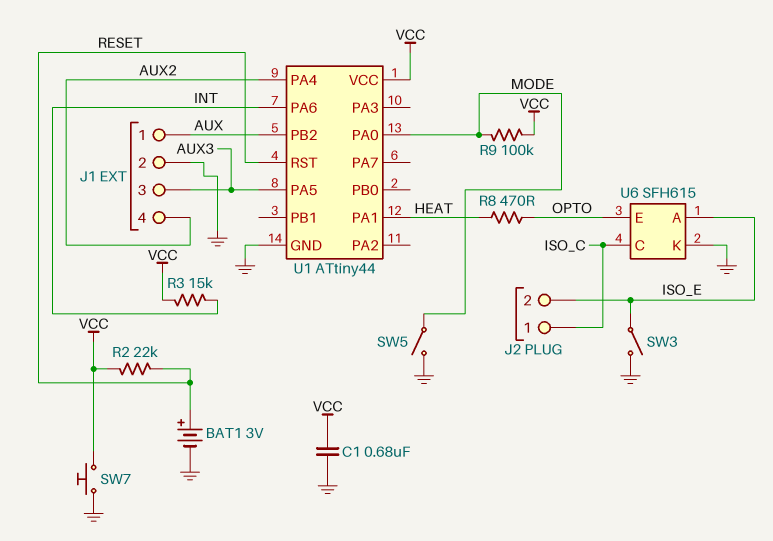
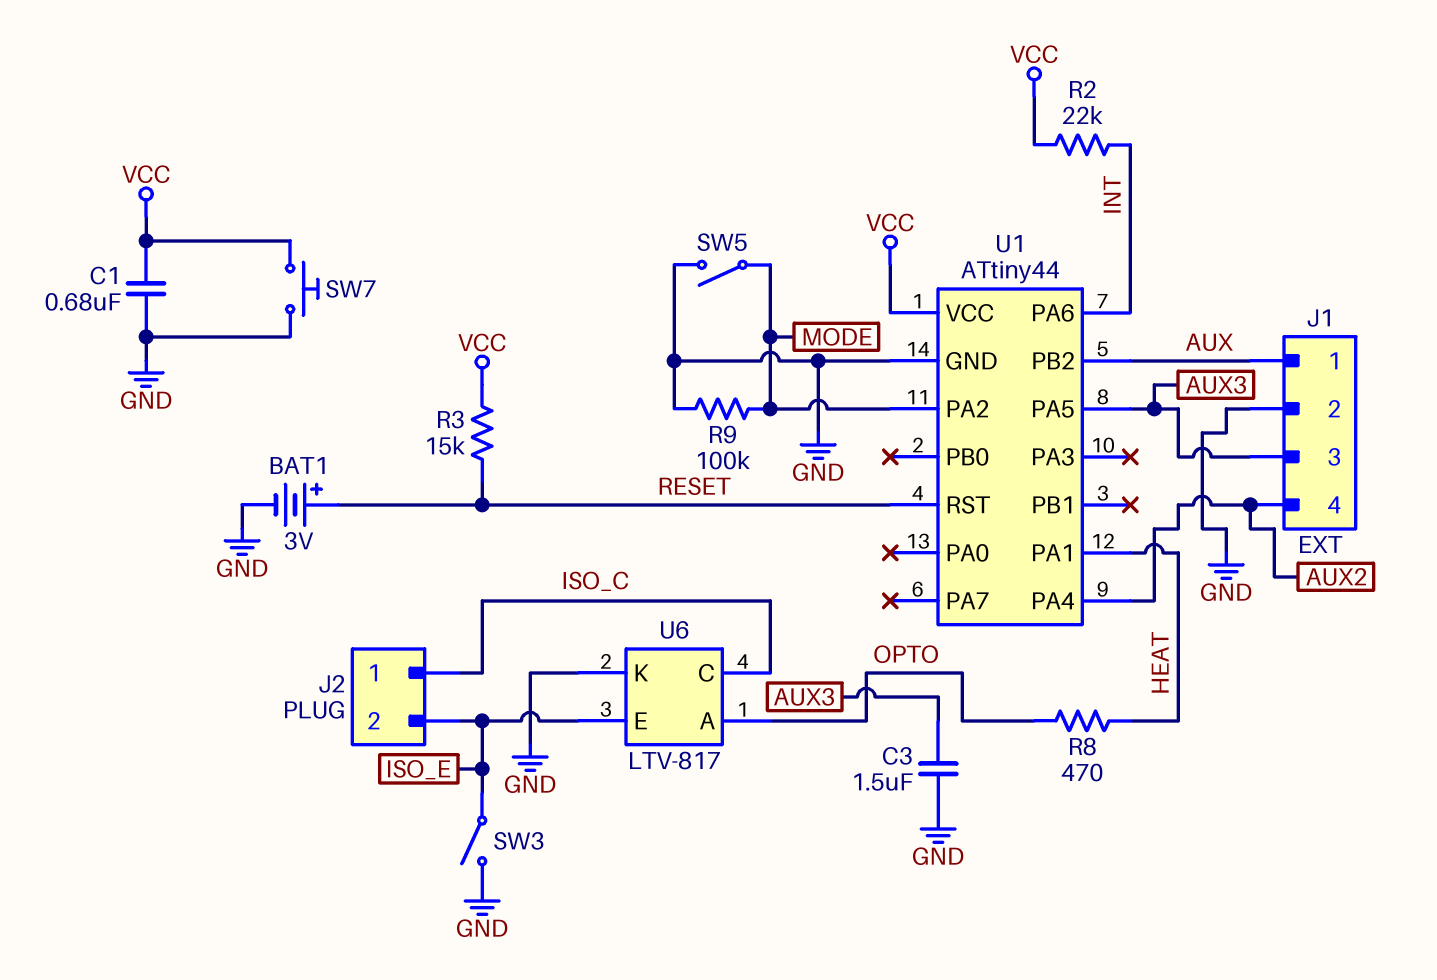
C3: none -> 1.5uF (AUX3, GND)
R2: 22k (RESET, VCC) -> 22k (INT, VCC)
R3: 15k (INT, VCC) -> 15k (RESET, VCC)
R9: 100k (MODE, VCC) -> 100k (GND, MODE)
U1 pin PA0: MODE -> none
U1 pin PA2: none -> MODE
U6: SFH615 -> LTV-817
U6 pin A: ISO_E -> OPTO
U6 pin E: OPTO -> ISO_E

